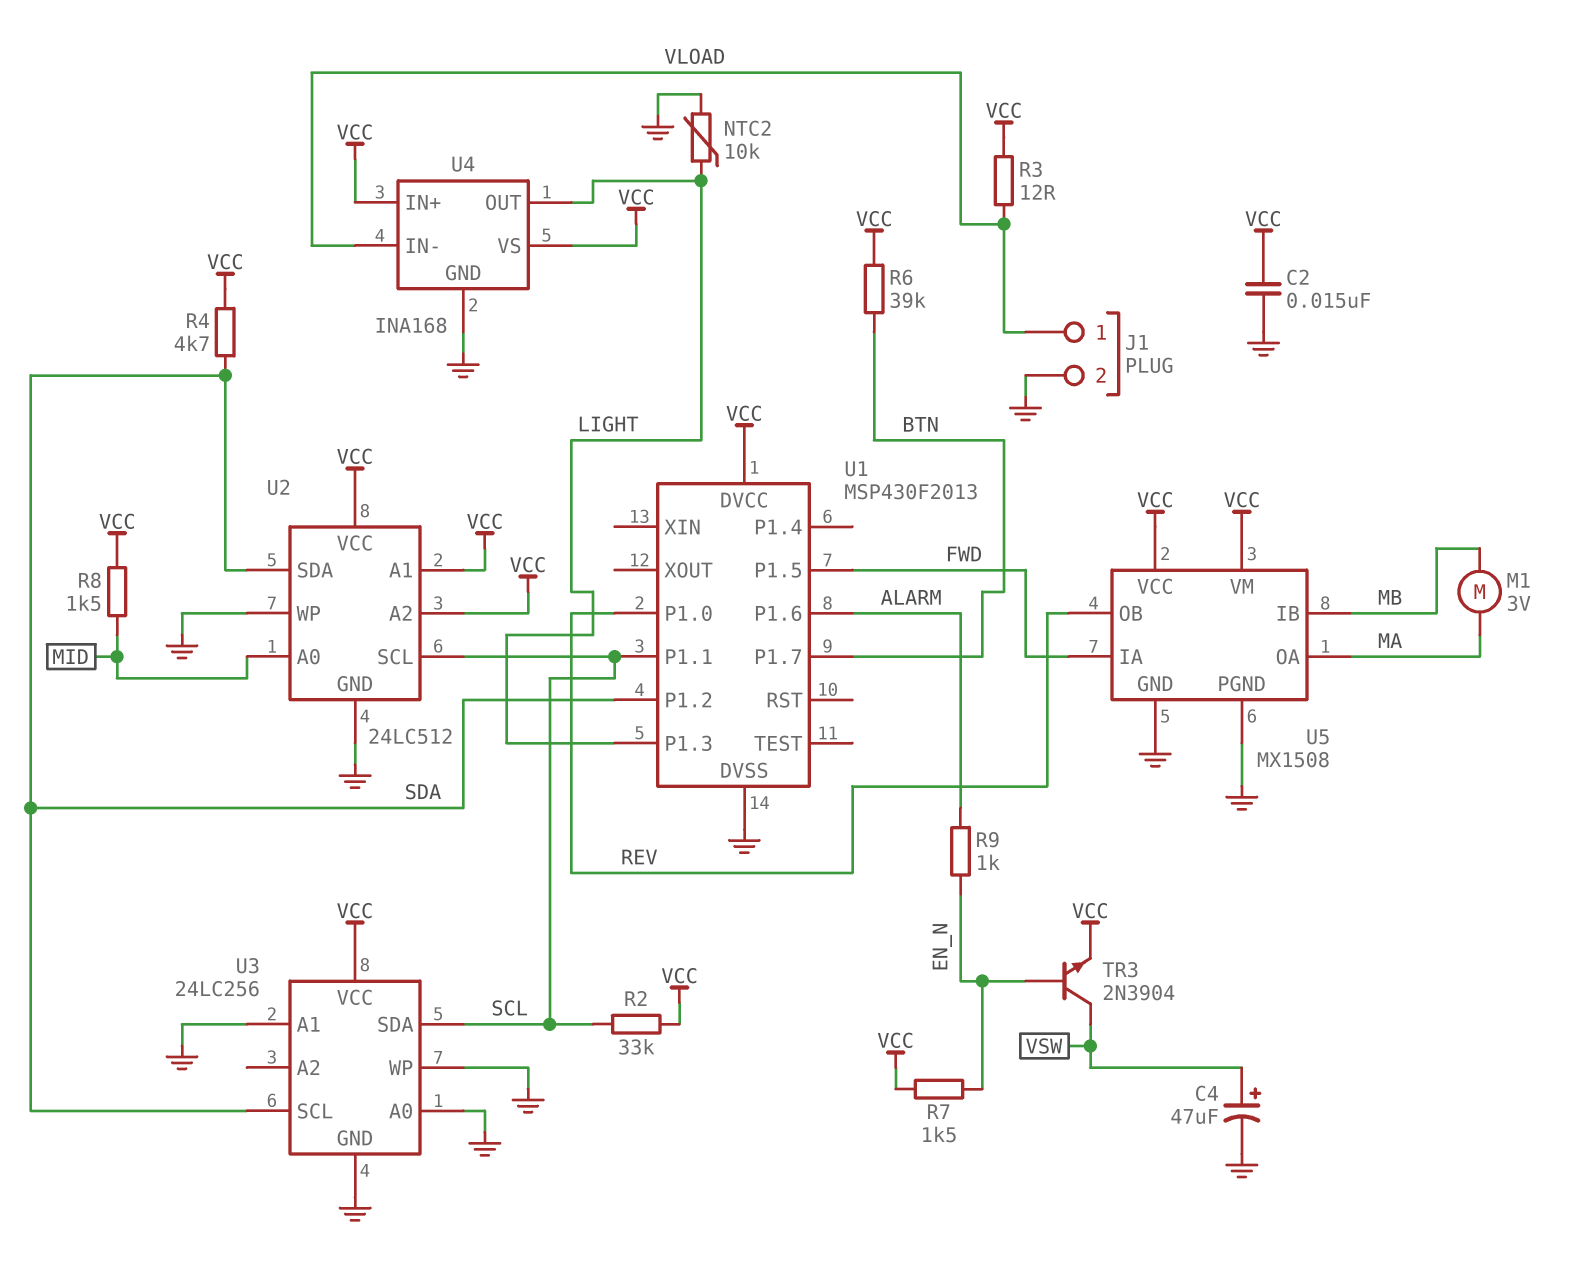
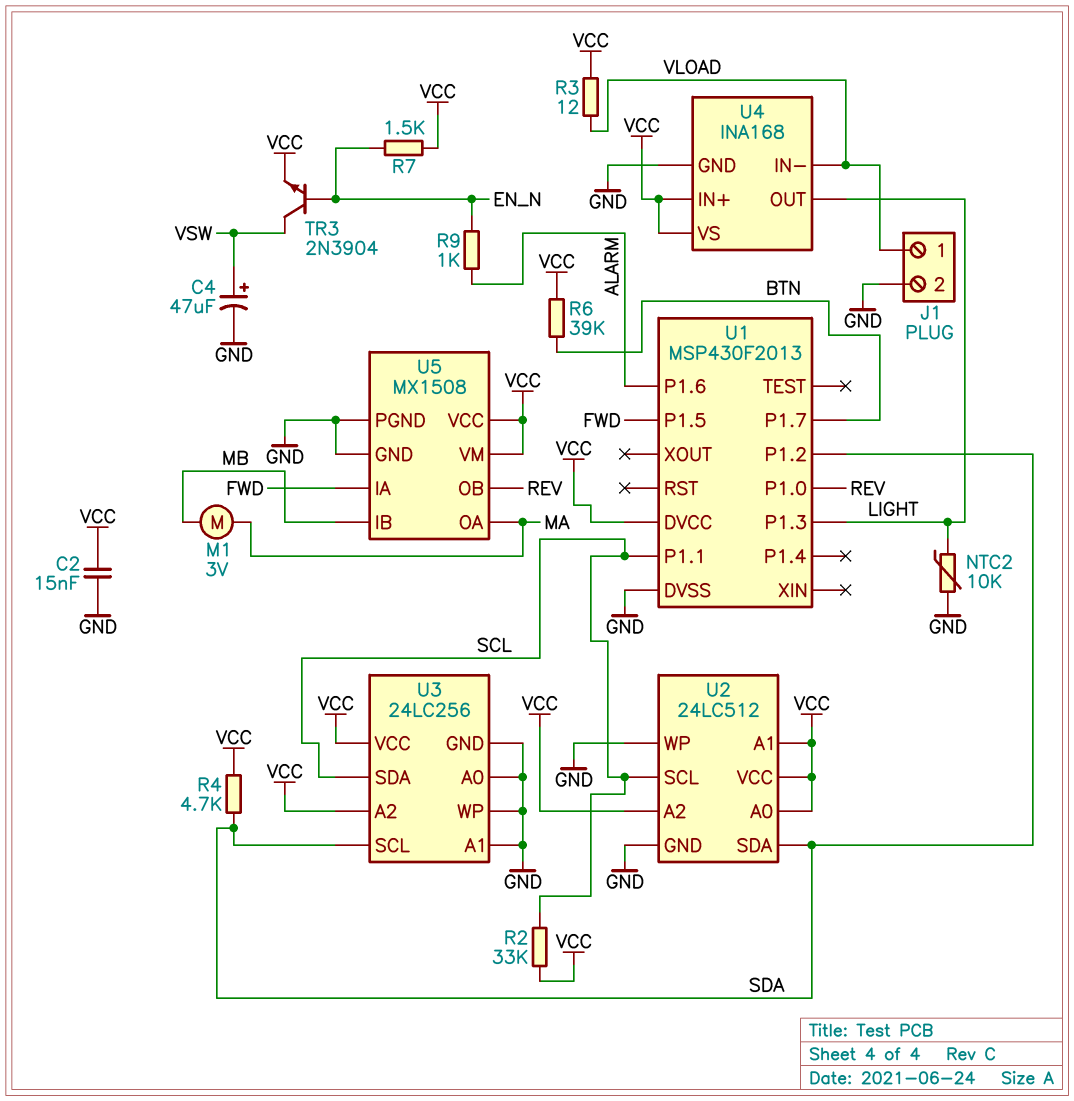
R8: 1.5k (MID, VCC) -> none
U2 pin A0: MID -> VCC
U3 pin A2: none -> VCC

